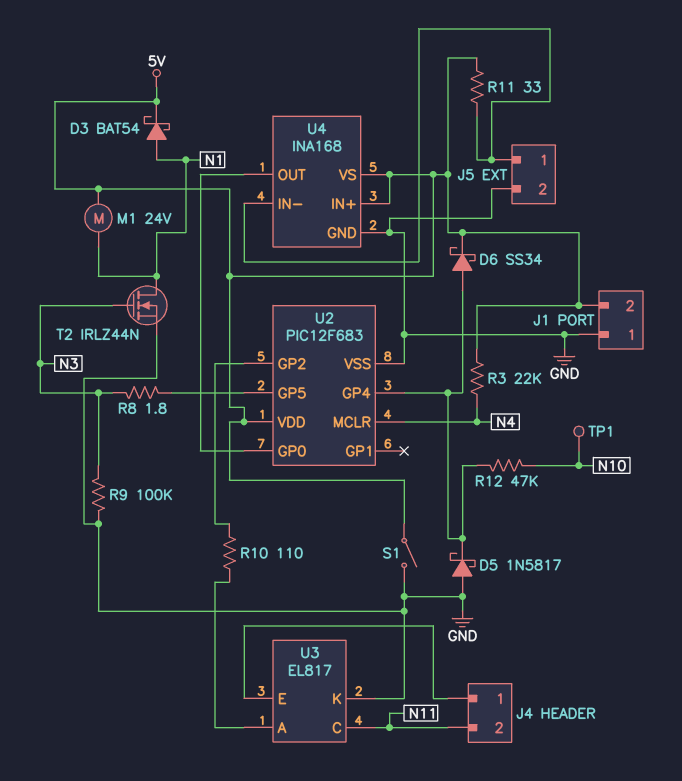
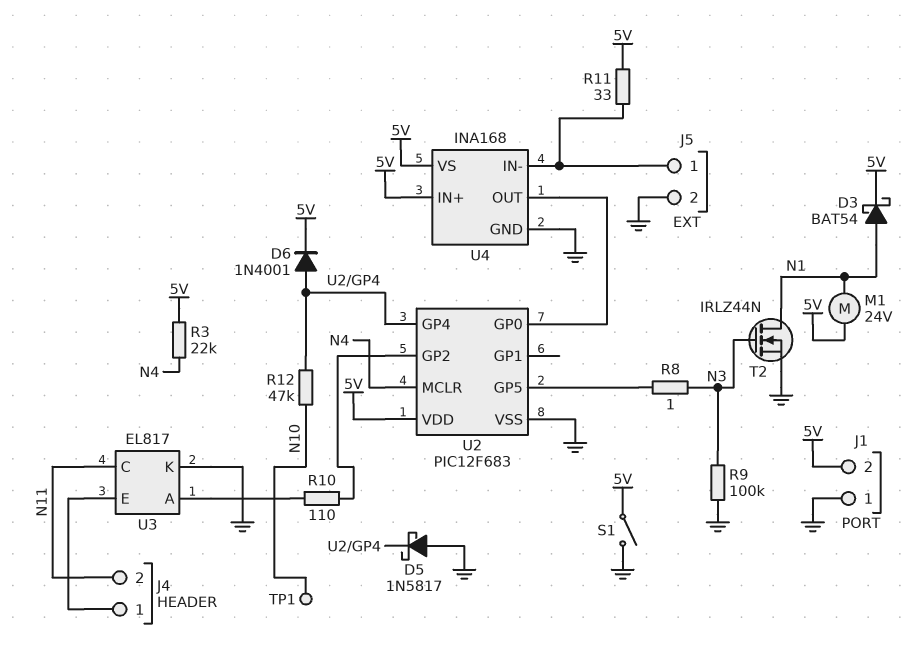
D6: schottky SS34 (A U2/GP4, K 5V) -> diode 1N4001 (A U2/GP4, K 5V)
R8: 1.8 (N3, U2/GP5) -> 1 (N3, U2/GP5)

